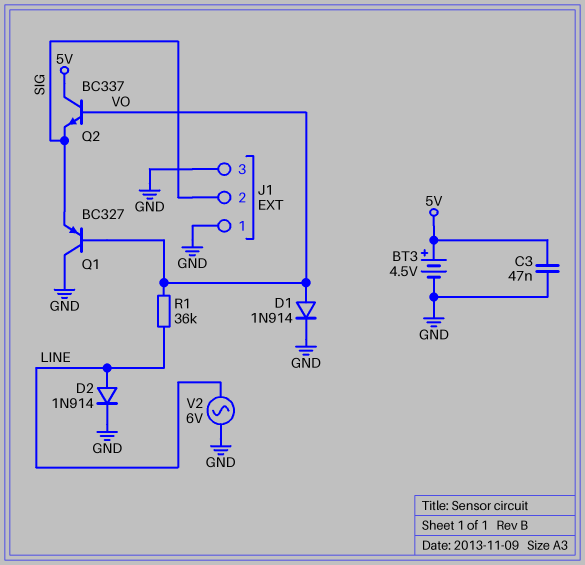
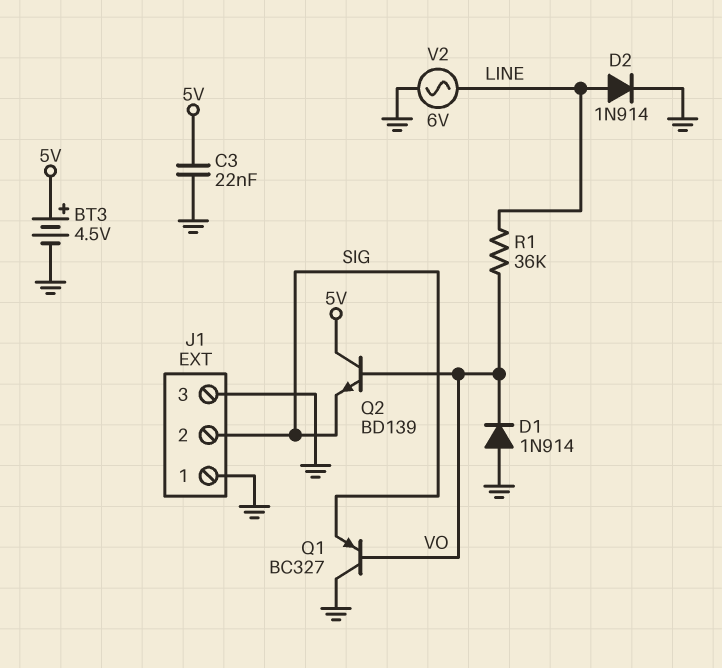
C3: 47nF (5V, GND) -> 22nF (5V, GND)
D1: diode 1N914 (A VO, K GND) -> diode 1N914 (A GND, K VO)
Q2: NPN BC337 (B VO, C 5V, E SIG) -> NPN BD139 (B VO, C 5V, E SIG)

